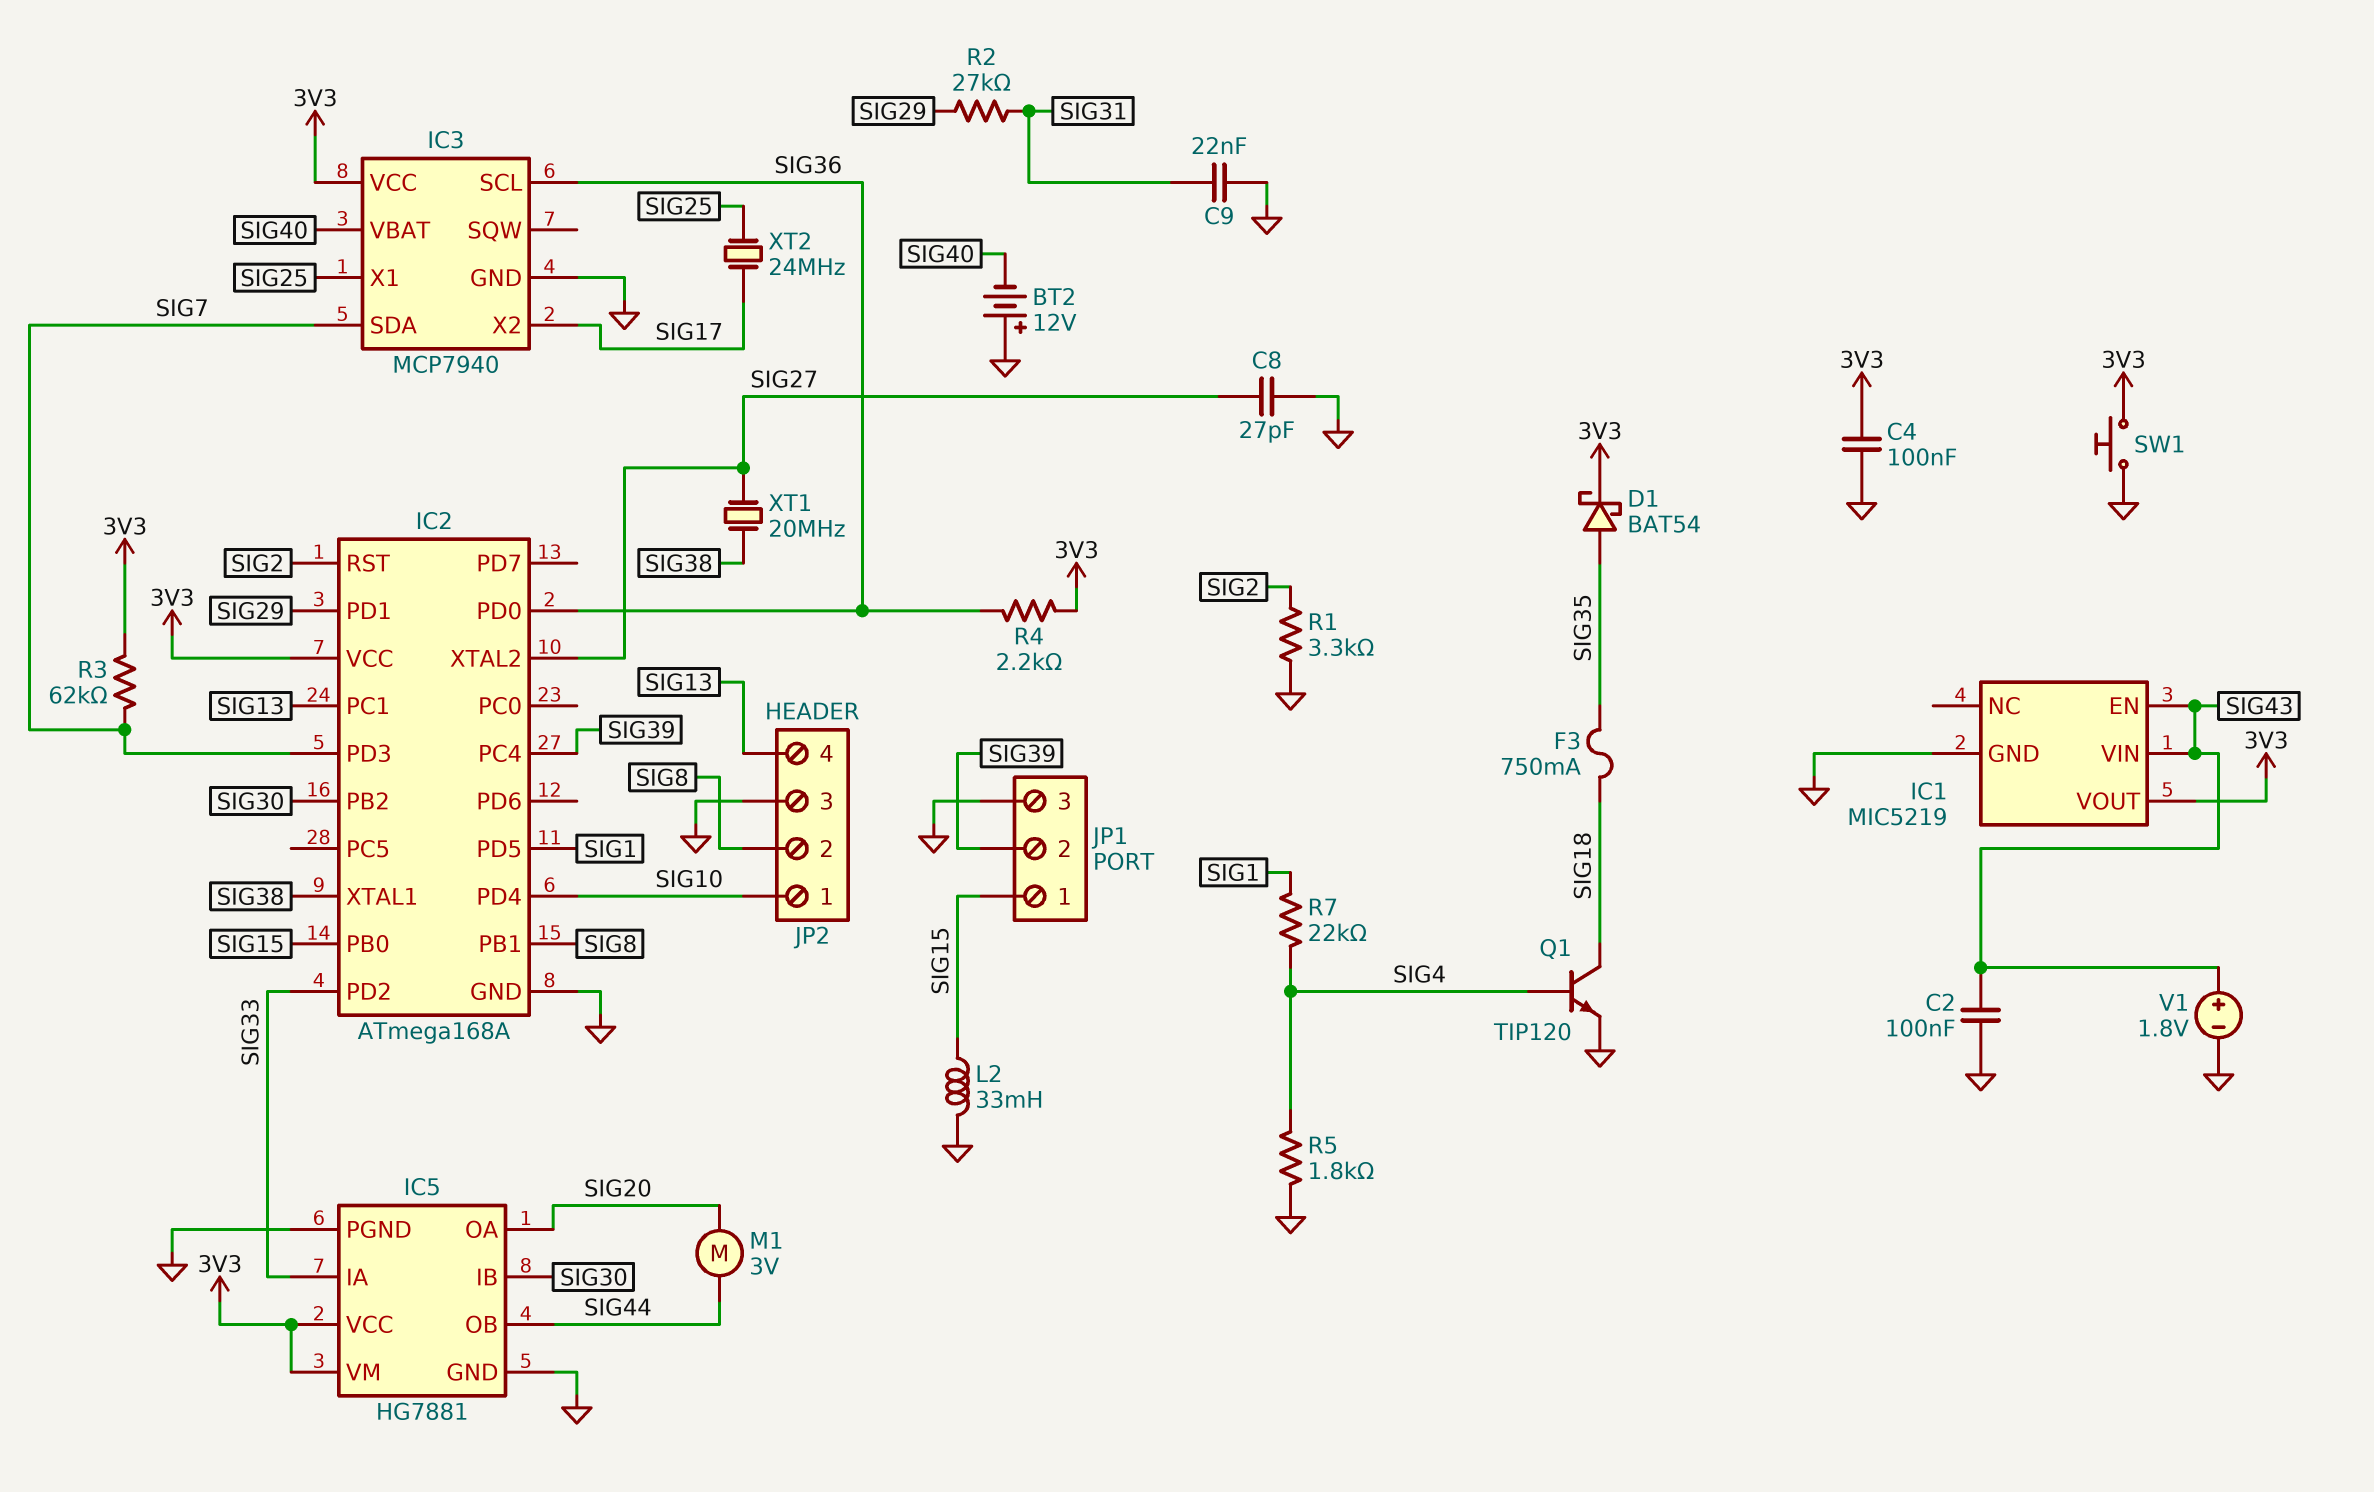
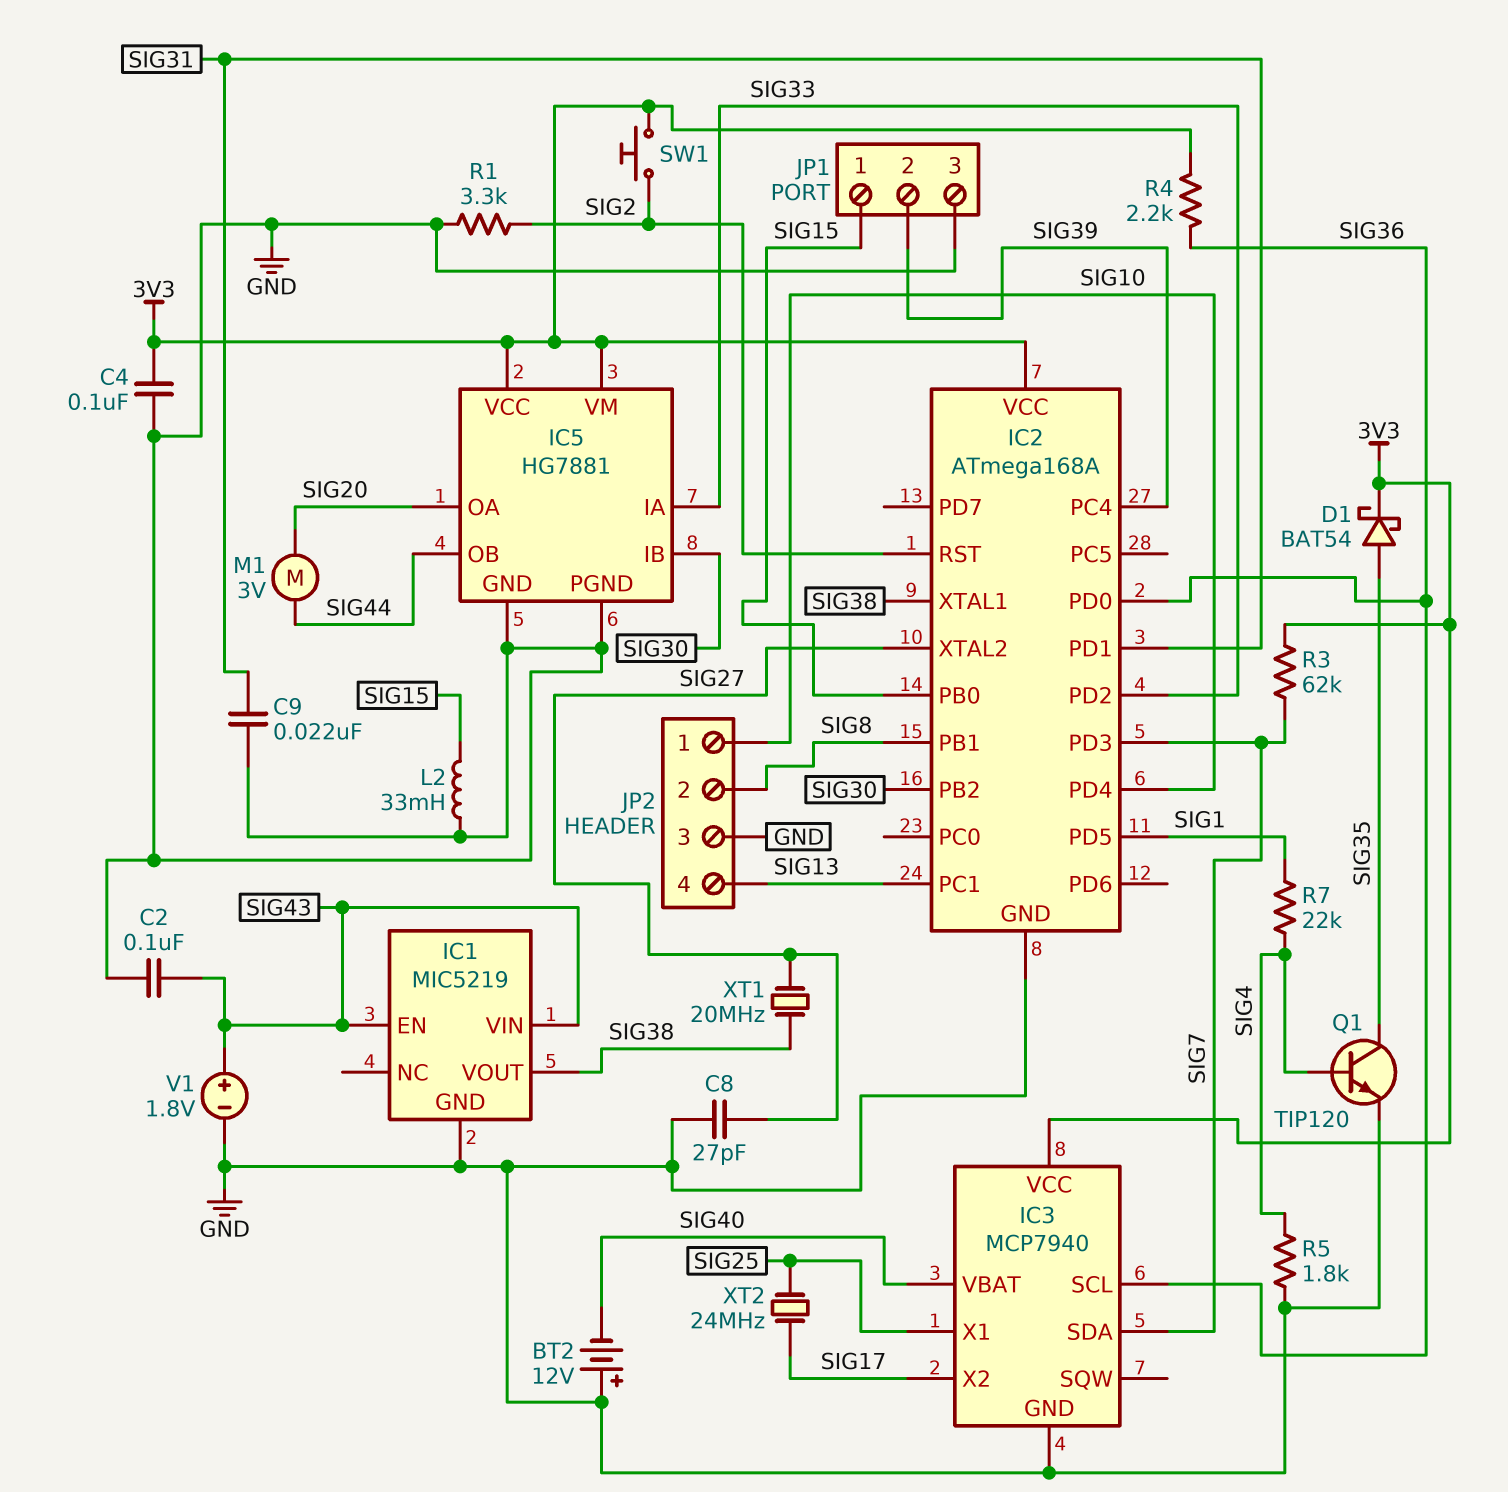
F3: 750mA (SIG18, SIG35) -> none
IC1 pin VOUT: 3V3 -> SIG38
IC2 pin PD1: SIG29 -> SIG31
Q1: NPN TIP120 (B SIG4, C SIG18, E GND) -> NPN TIP120 (B SIG4, C SIG35, E GND)
R2: 27k (SIG29, SIG31) -> none
SW1: button (3V3, GND) -> button (3V3, SIG2)

